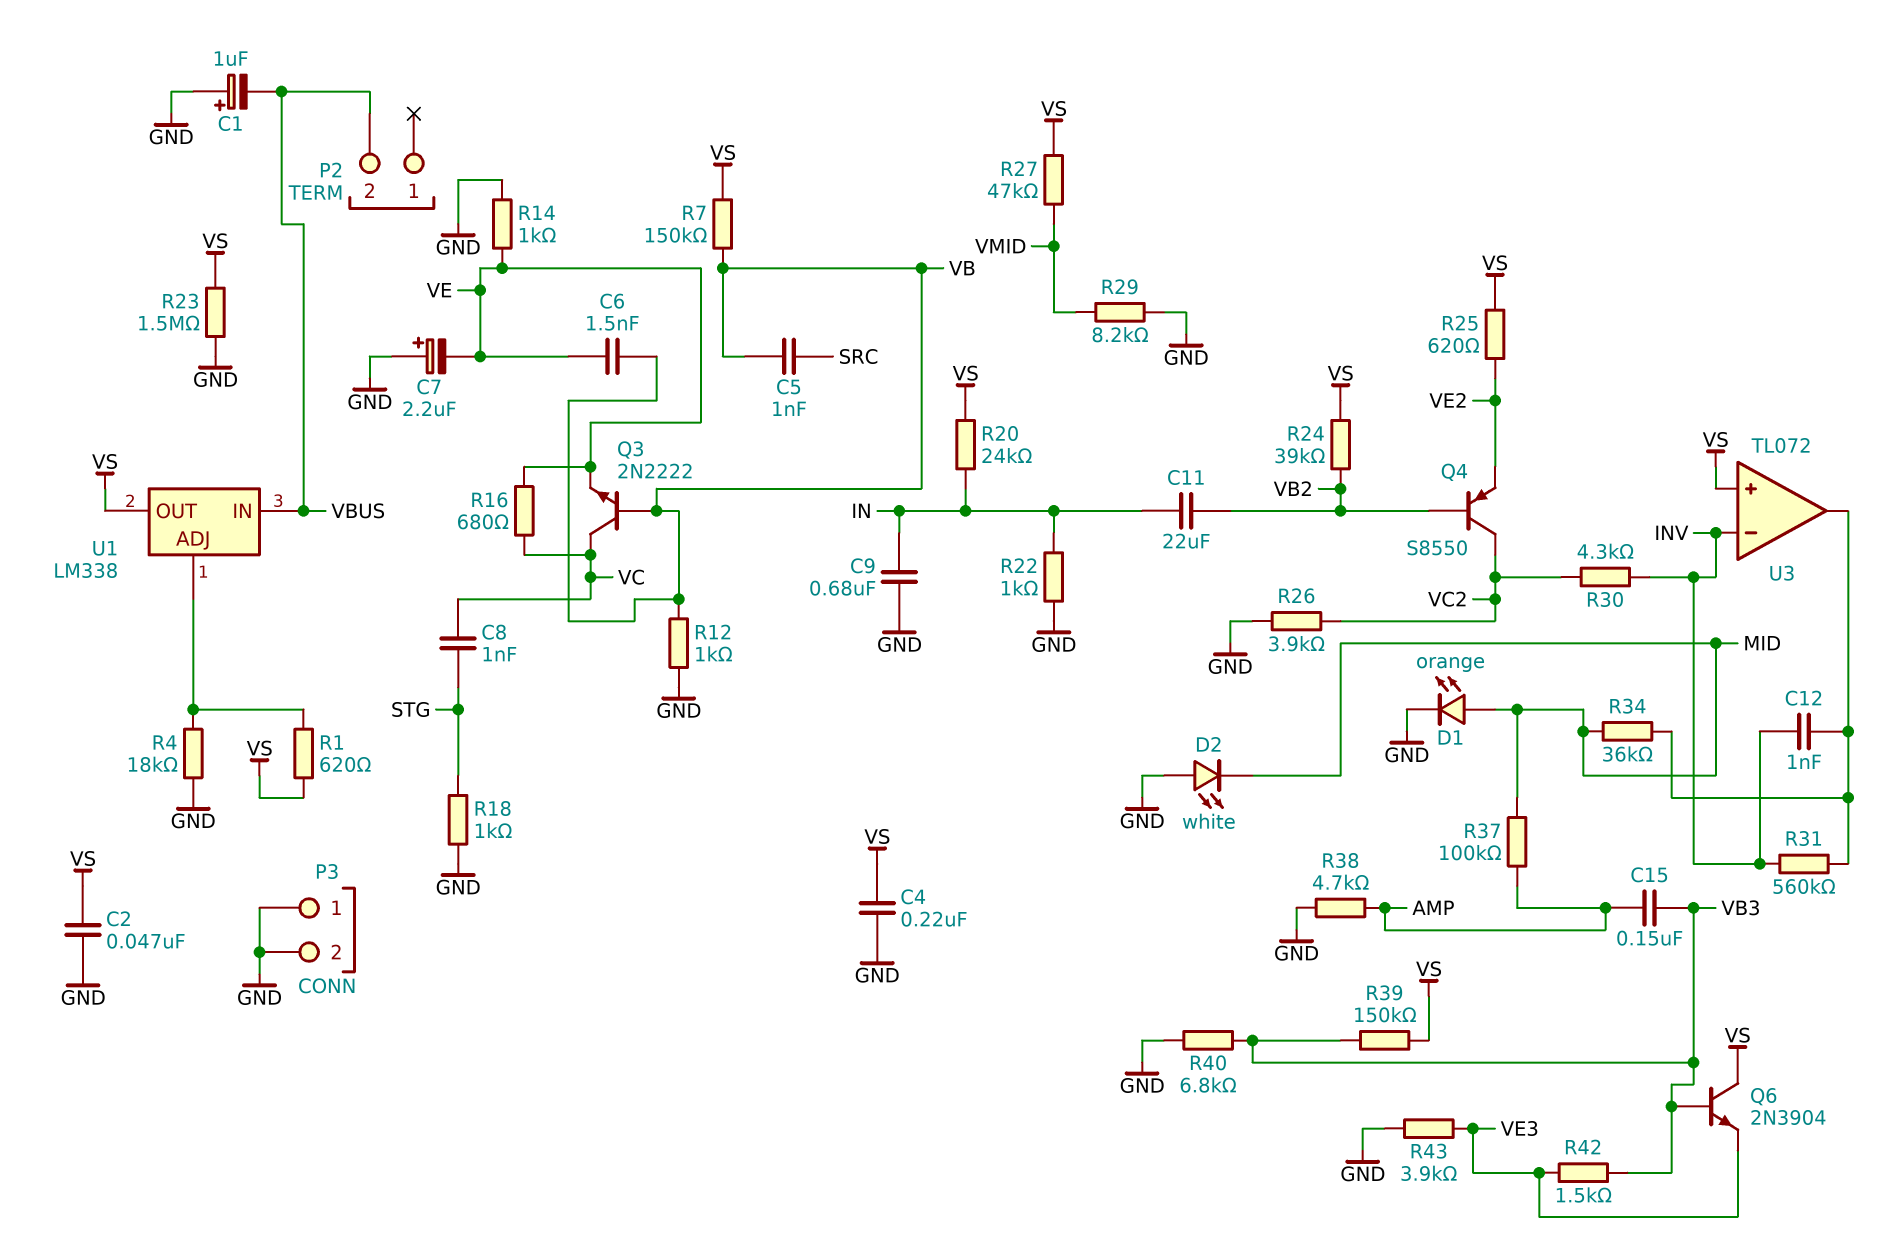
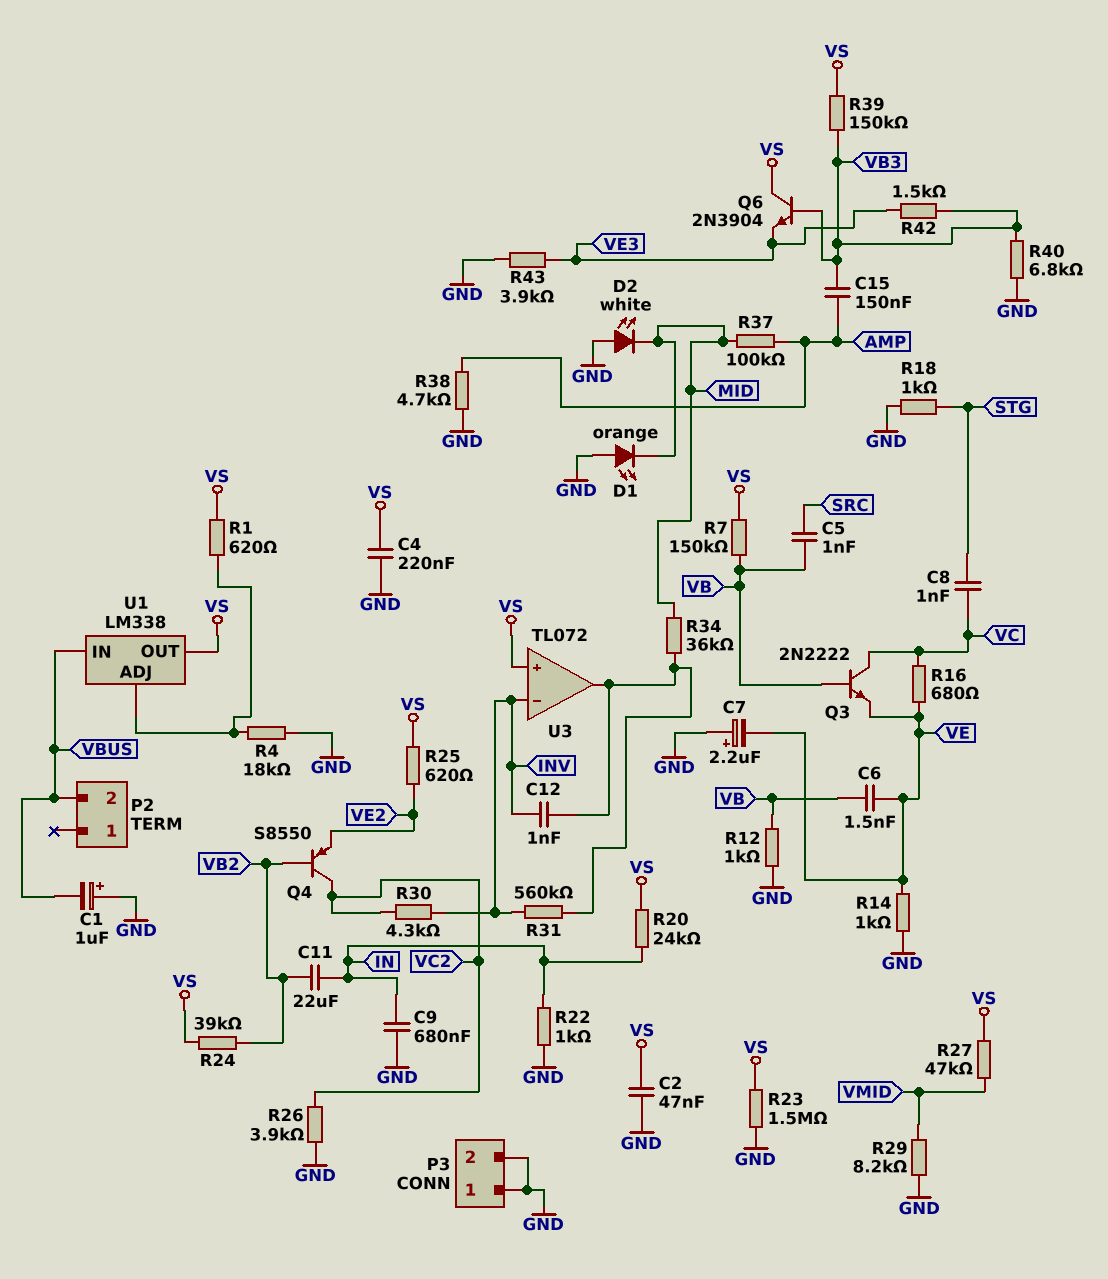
D1: LED orange (A MID, K GND) -> LED orange (A GND, K MID)

